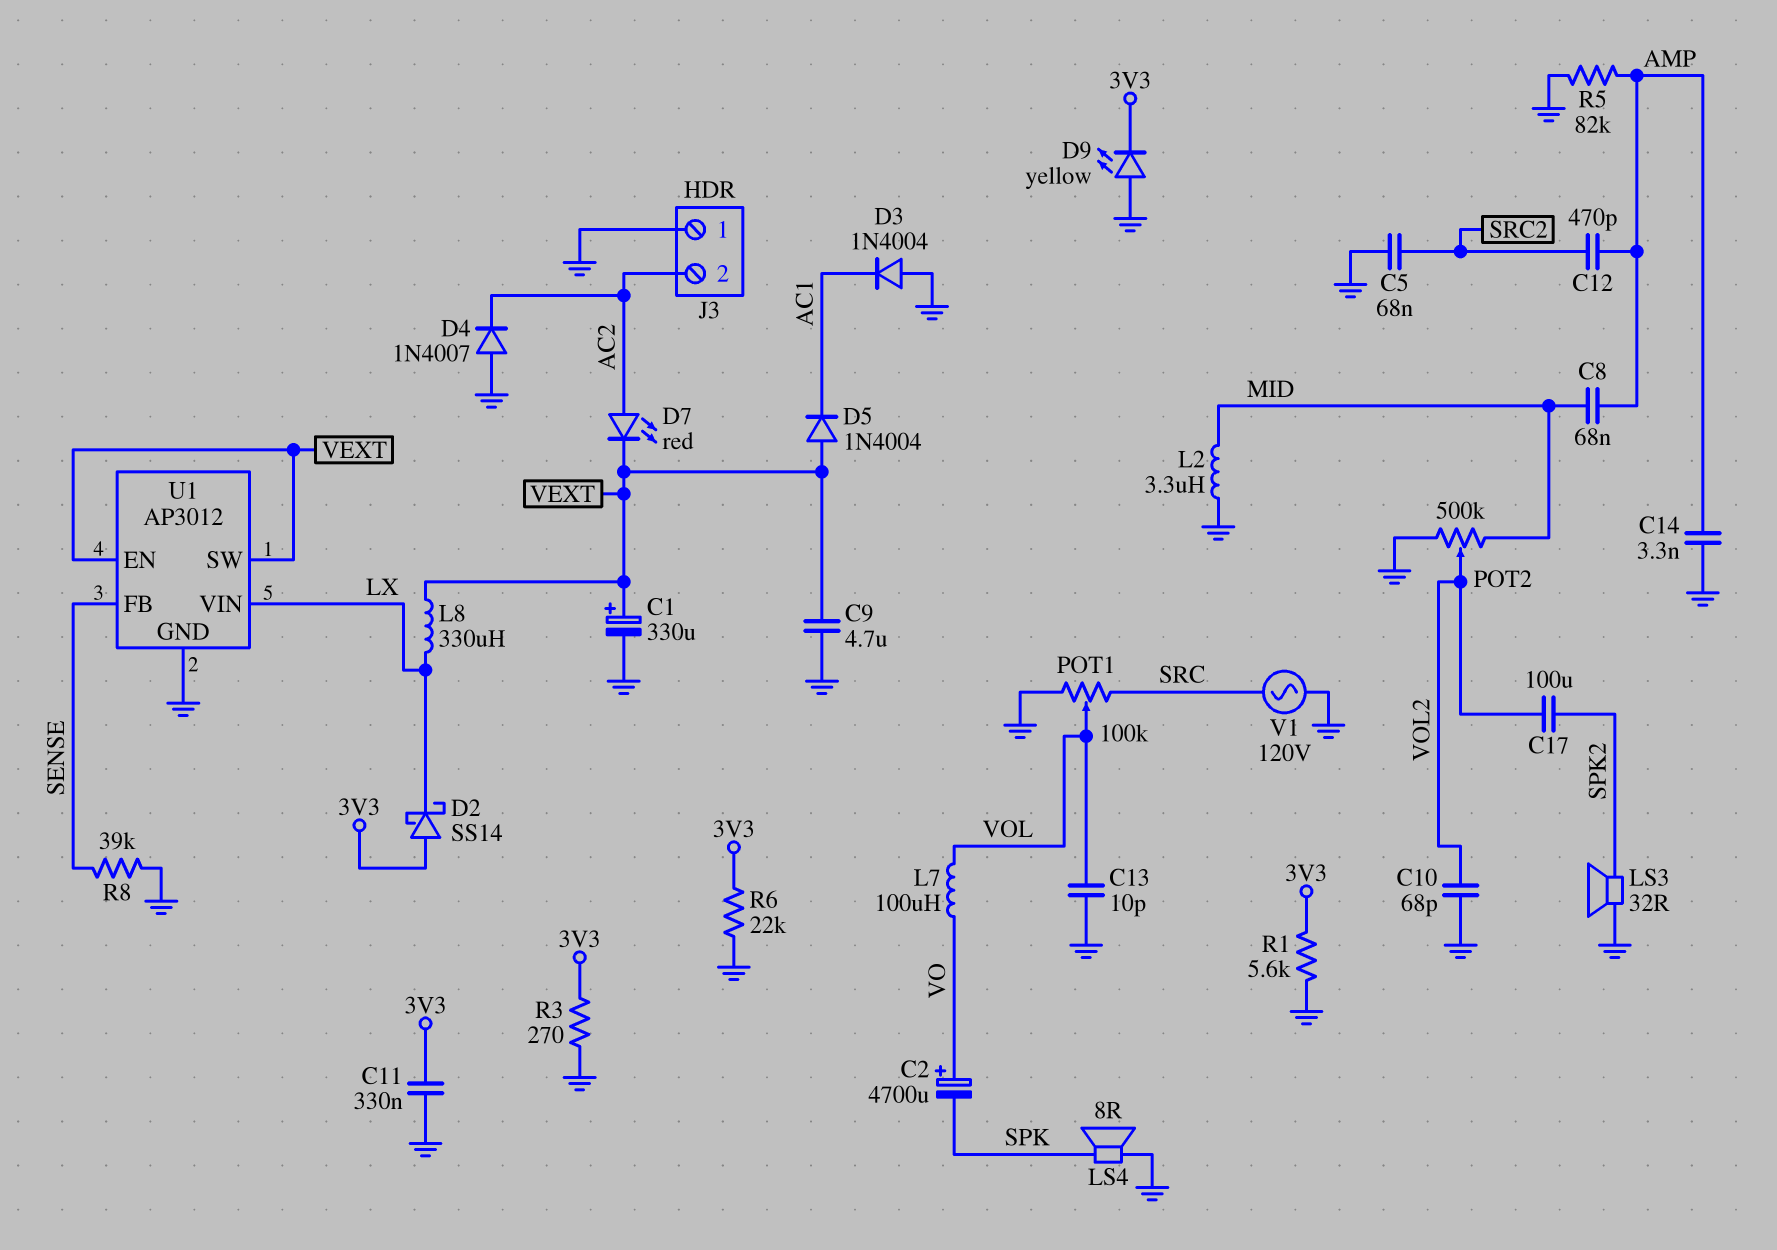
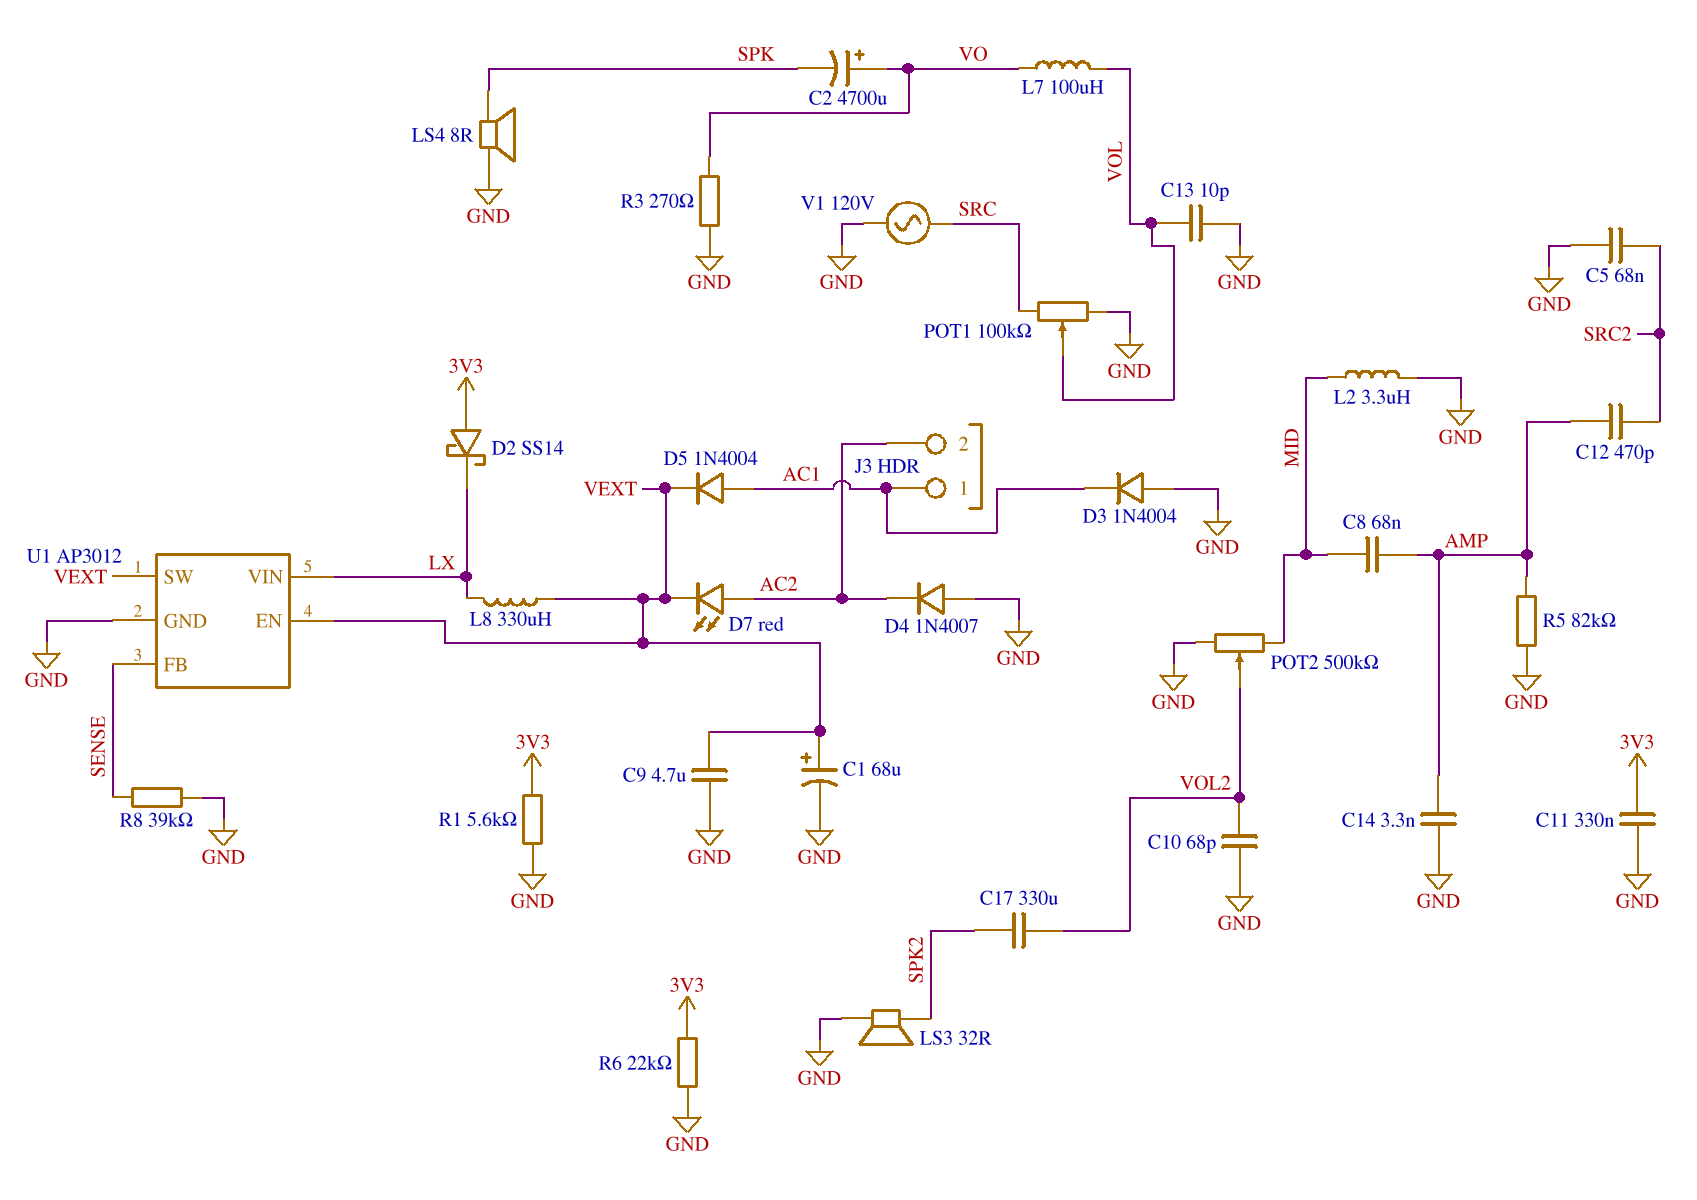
C1: 330uF (plus VEXT, minus GND) -> 68uF (plus VEXT, minus GND)
C17: 100uF (SPK2, VOL2) -> 330uF (SPK2, VOL2)
D5: diode 1N4004 (A VEXT, K AC1) -> diode 1N4004 (A AC1, K VEXT)
D9: LED yellow (A GND, K 3V3) -> none
J3 pin 1: GND -> AC1
R3: 270 (3V3, GND) -> 270 (GND, VO)

